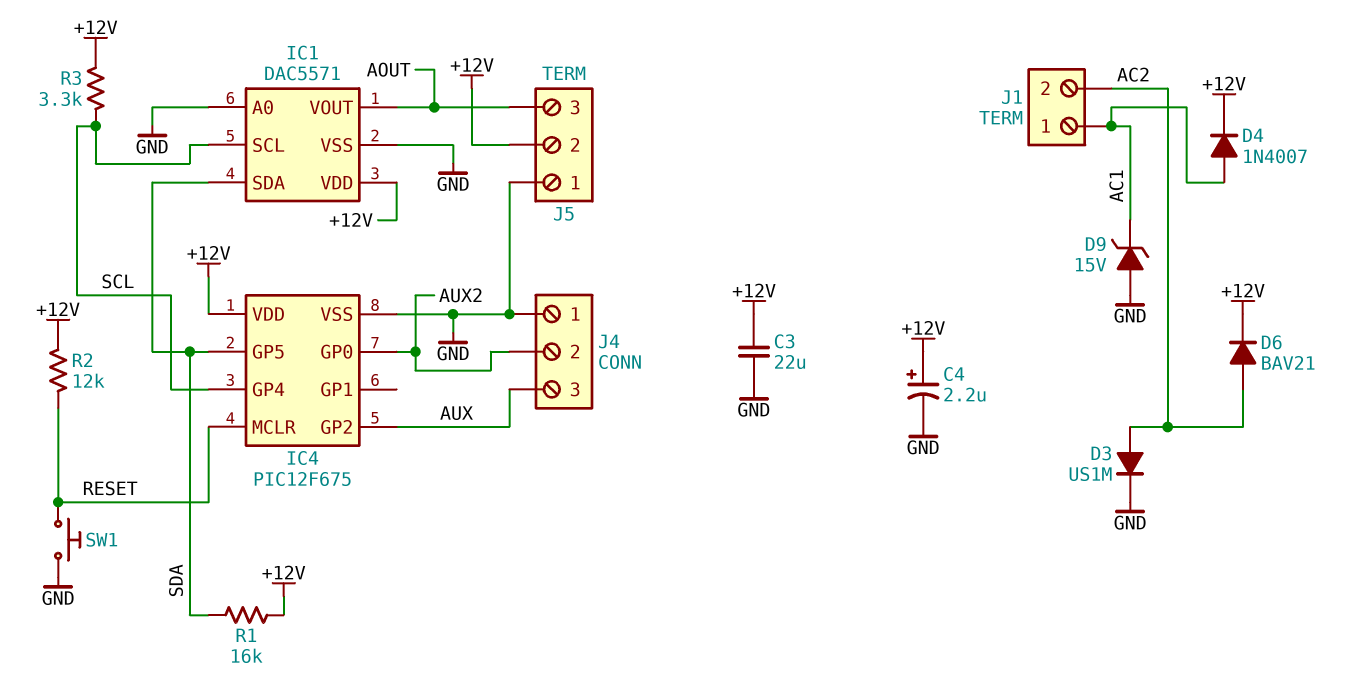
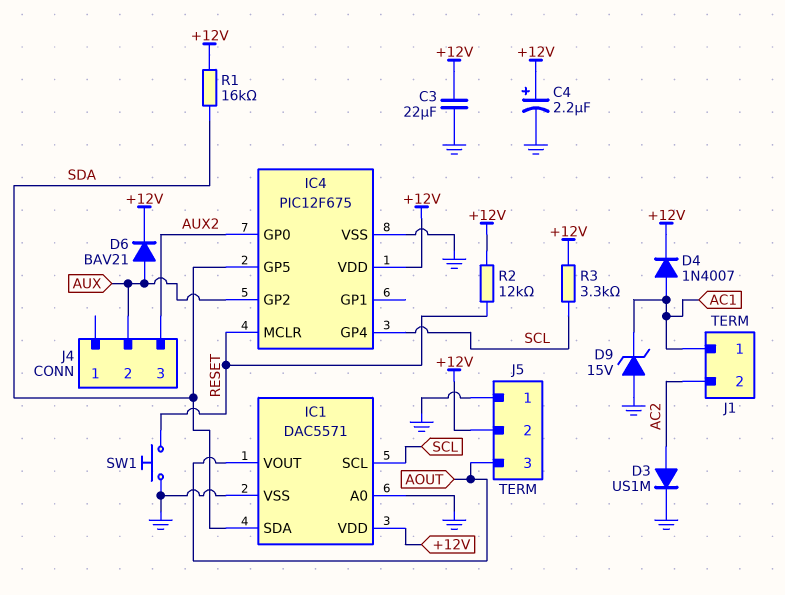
D6: diode BAV21 (A AC2, K +12V) -> diode BAV21 (A AUX, K +12V)
J4 pin 1: GND -> none
J4 pin 2: AUX2 -> AUX
J4 pin 3: AUX -> AUX2

